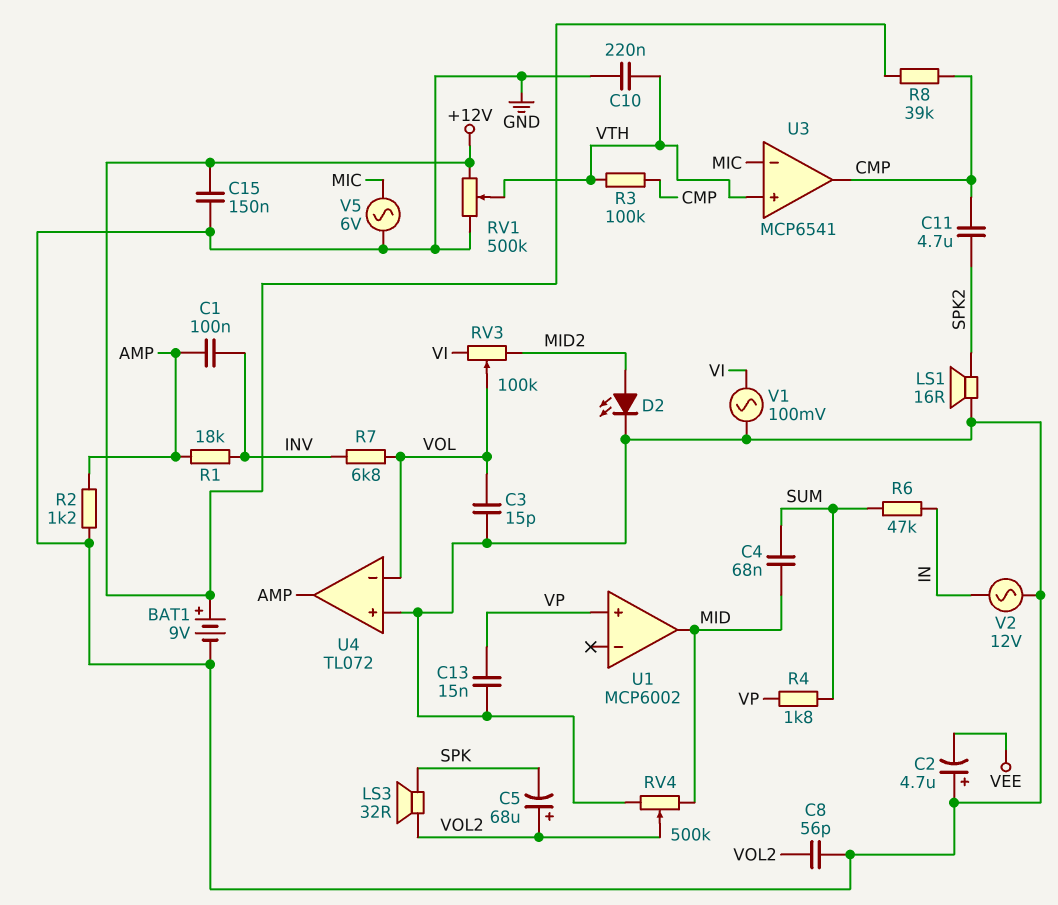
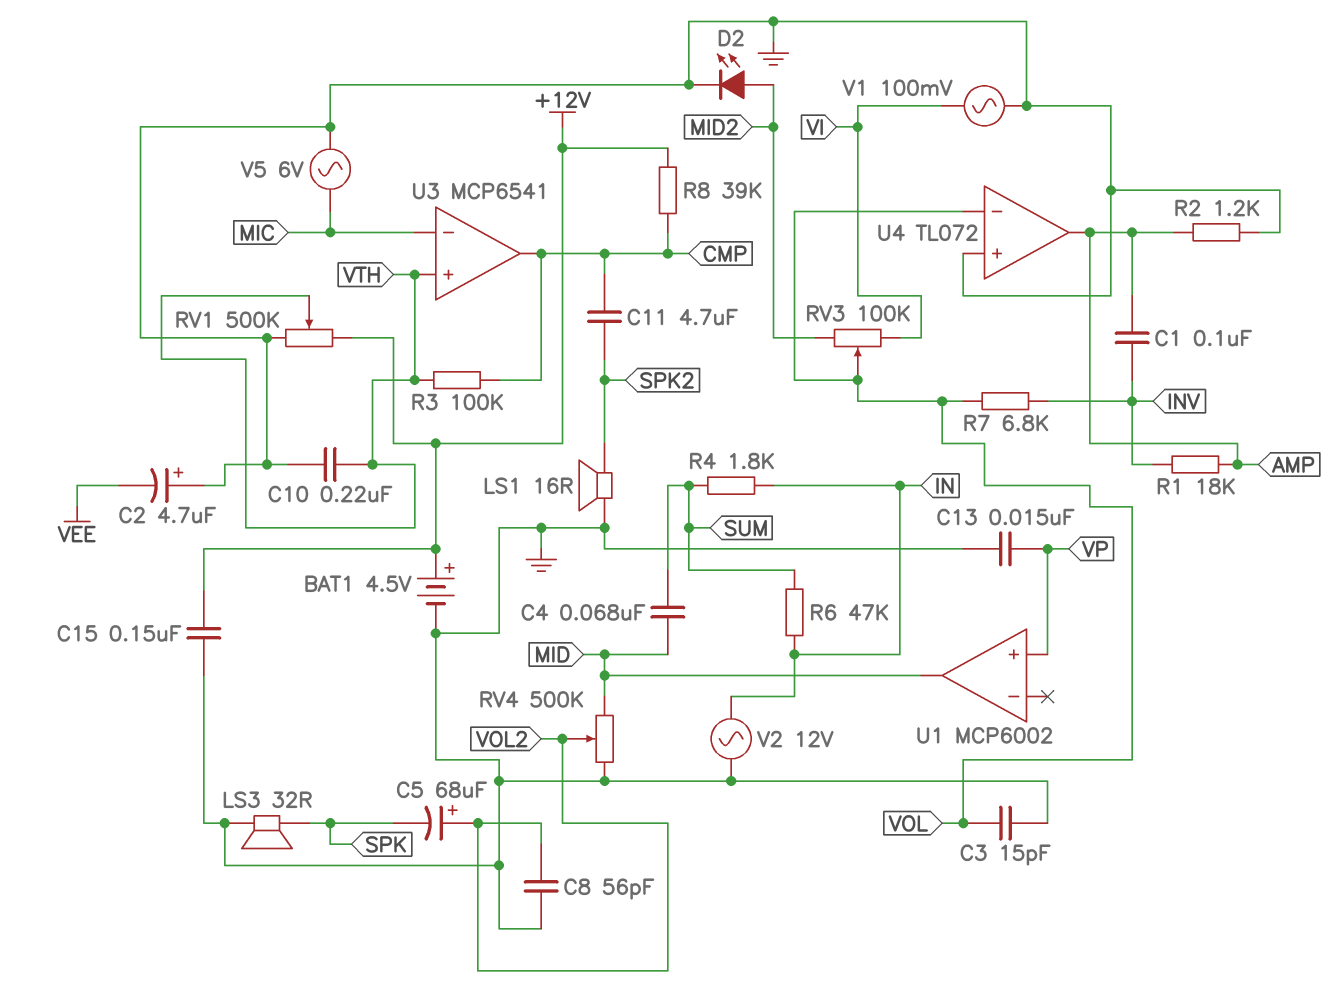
BAT1: 9V (plus +12V, minus GND) -> 4.5V (plus +12V, minus GND)
LS3: speaker 32R (SPK, VOL2) -> speaker 32R (GND, SPK)
R4: 1.8k (SUM, VP) -> 1.8k (IN, SUM)

